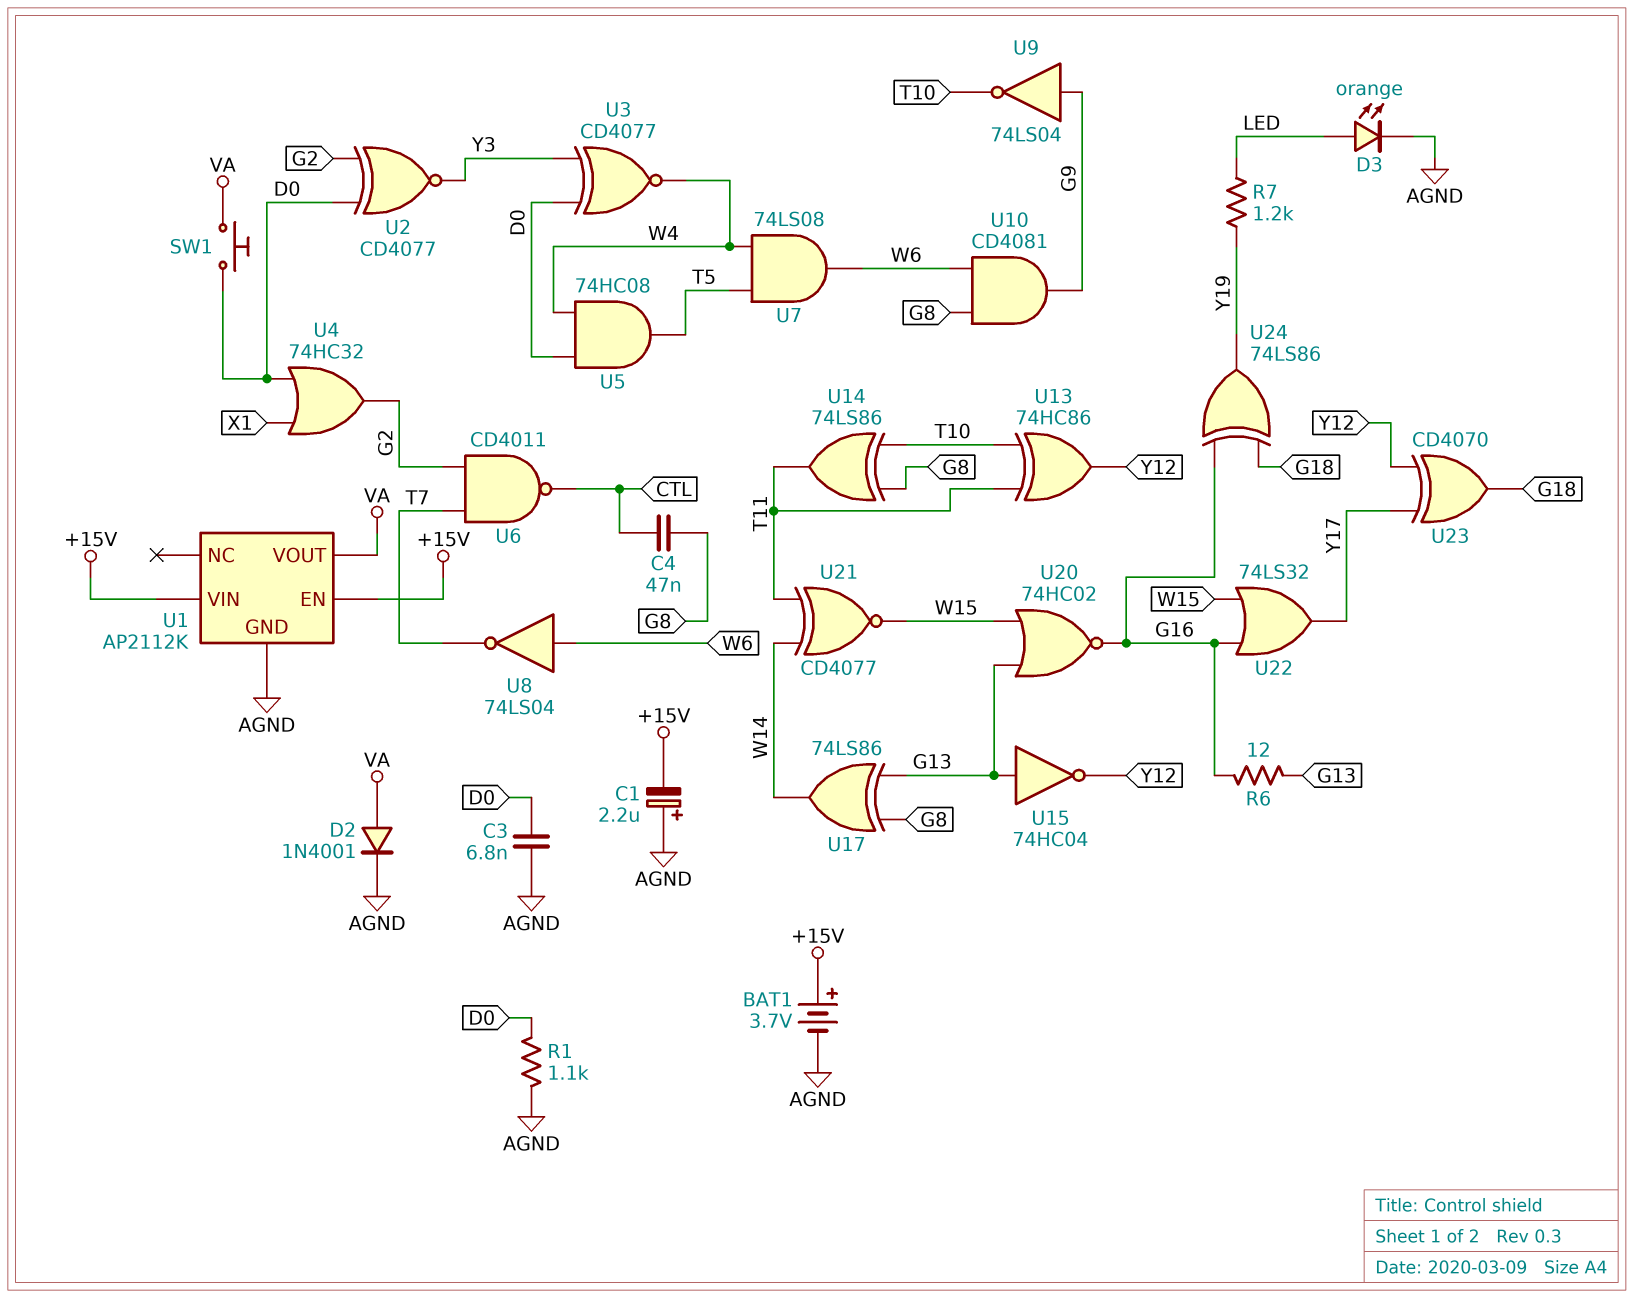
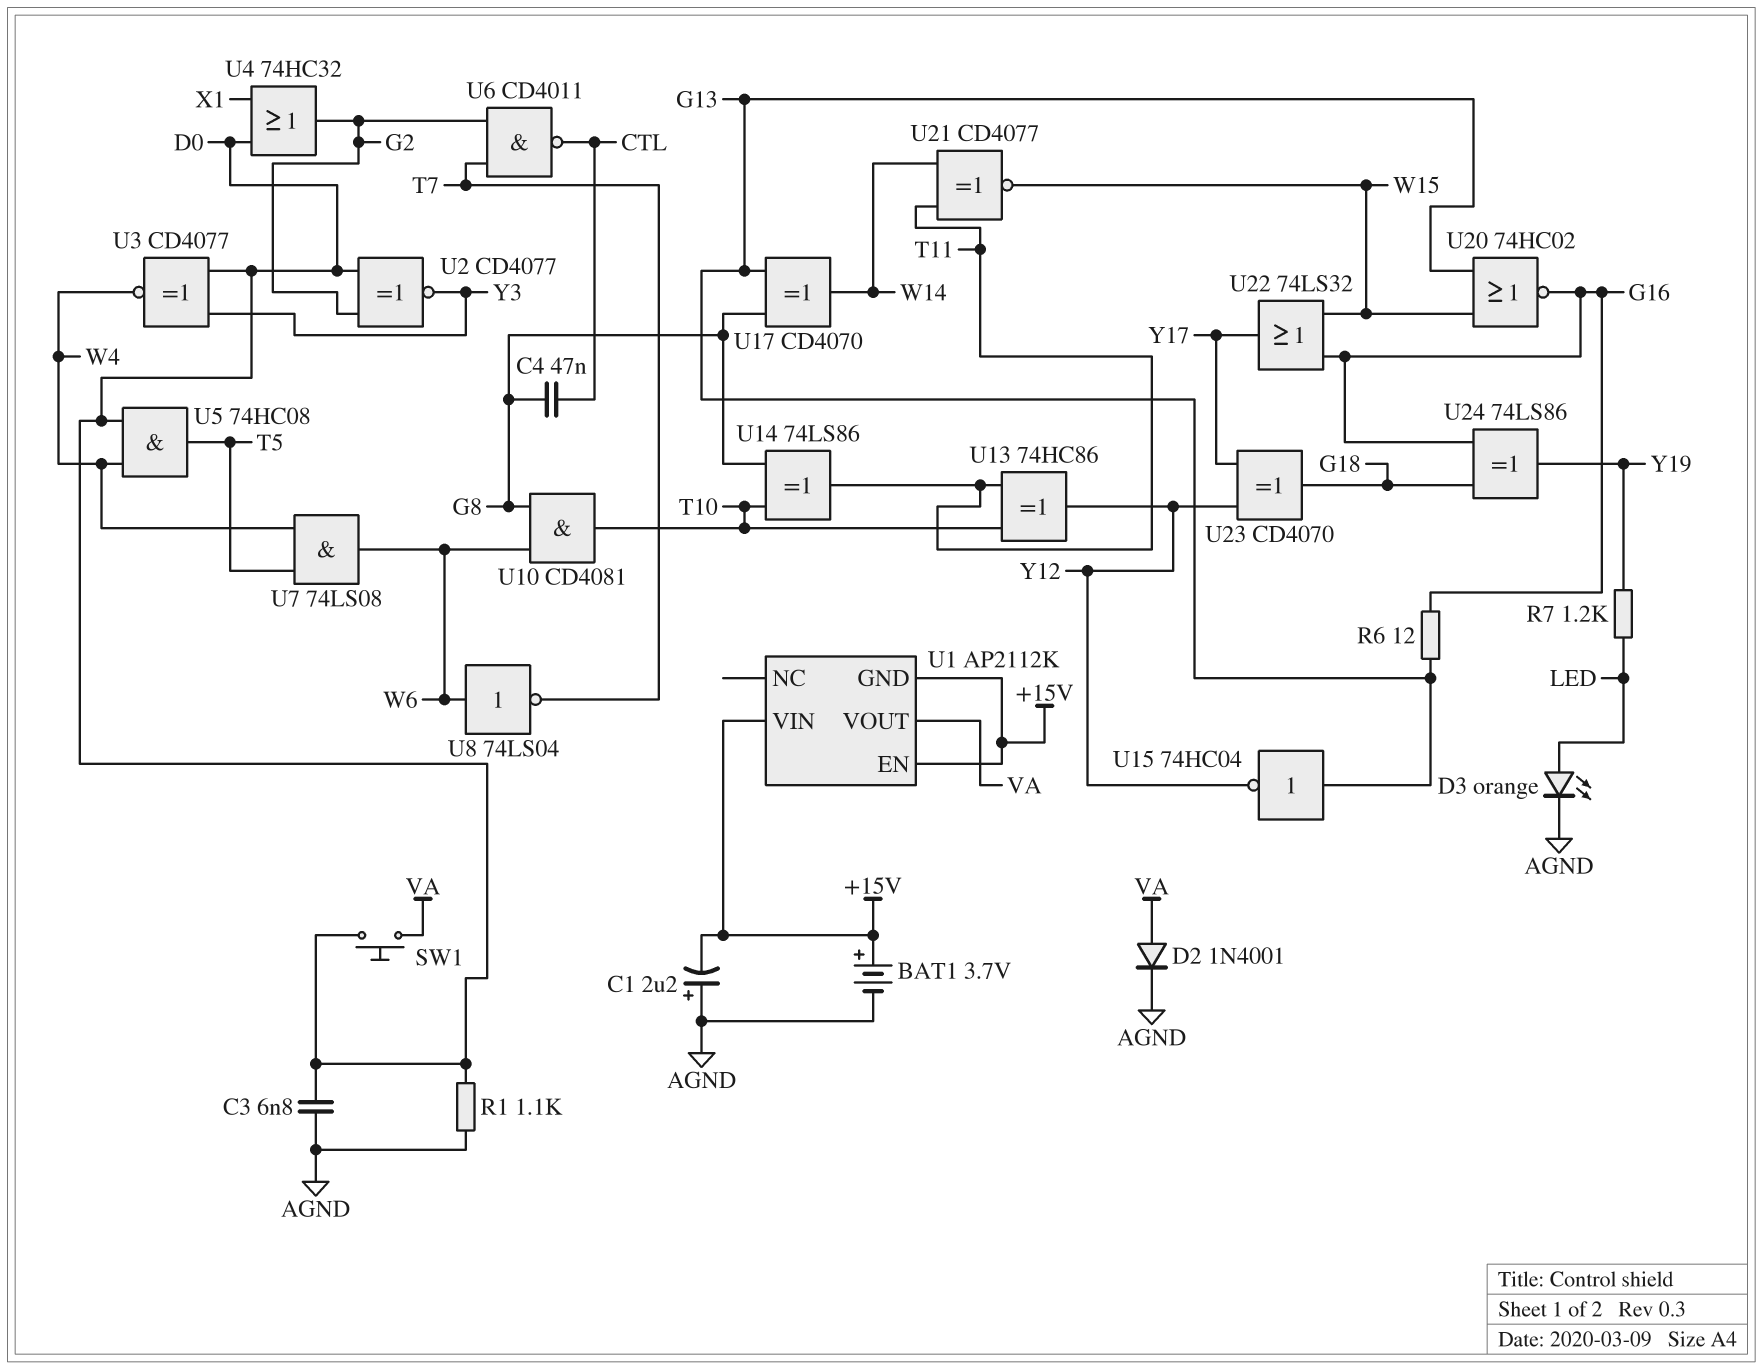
U1 pin GND: AGND -> +15V
U9: NOT 74LS04 (in G9, out T10) -> none
U10: AND CD4081 (in G8, in W6, out G9) -> AND CD4081 (in G8, in W6, out T10)
U17: XOR 74LS86 (in G8, in G13, out W14) -> XOR CD4070 (in G8, in G13, out W14)

